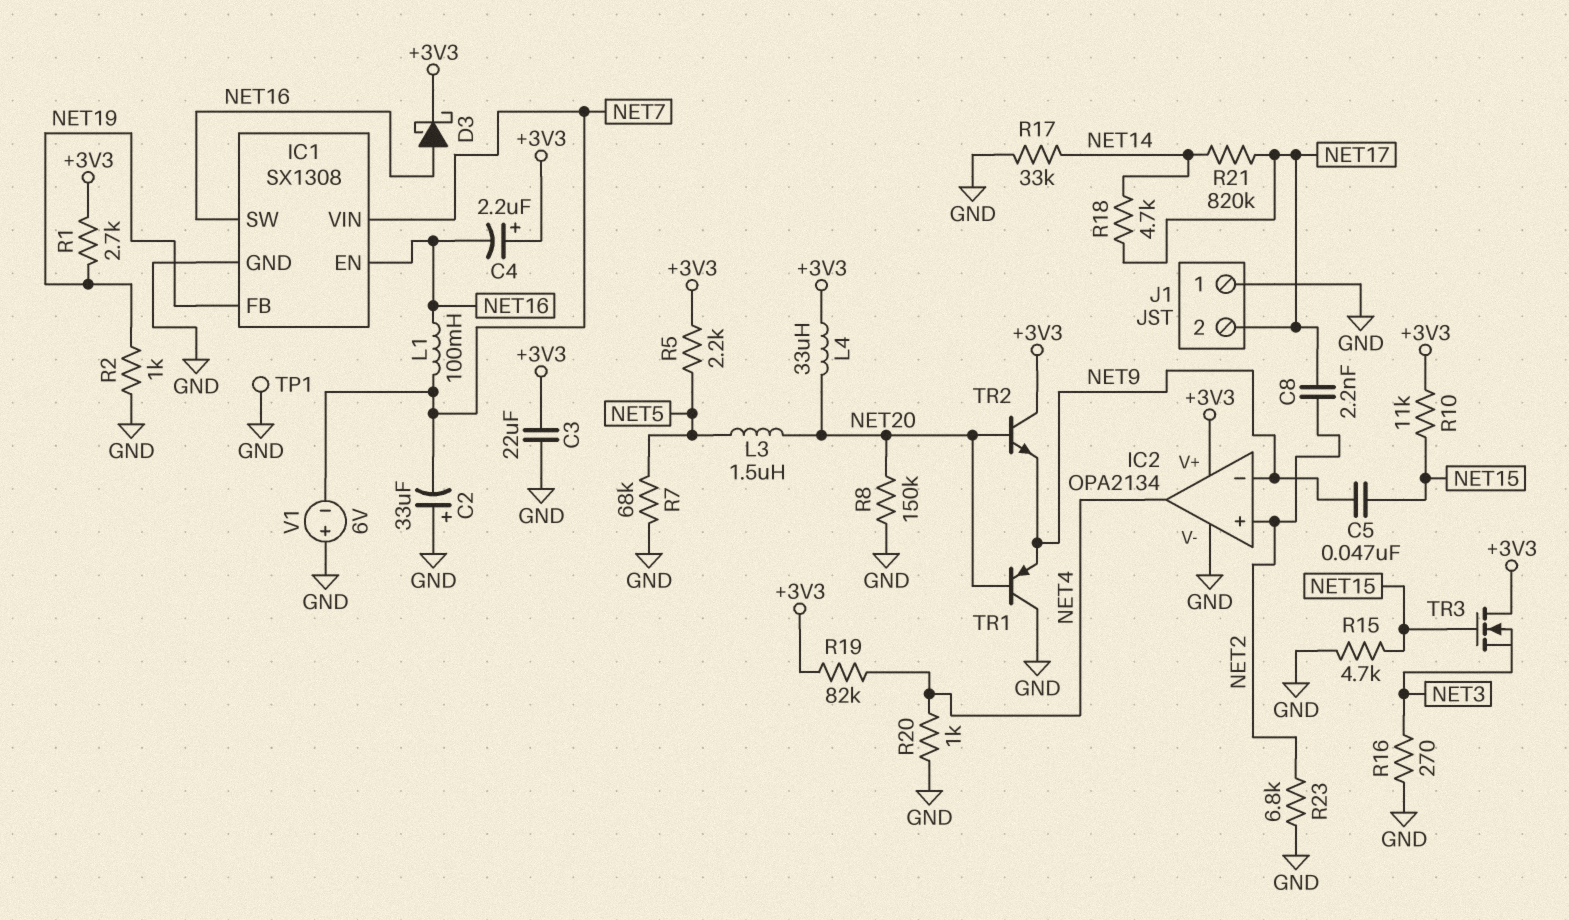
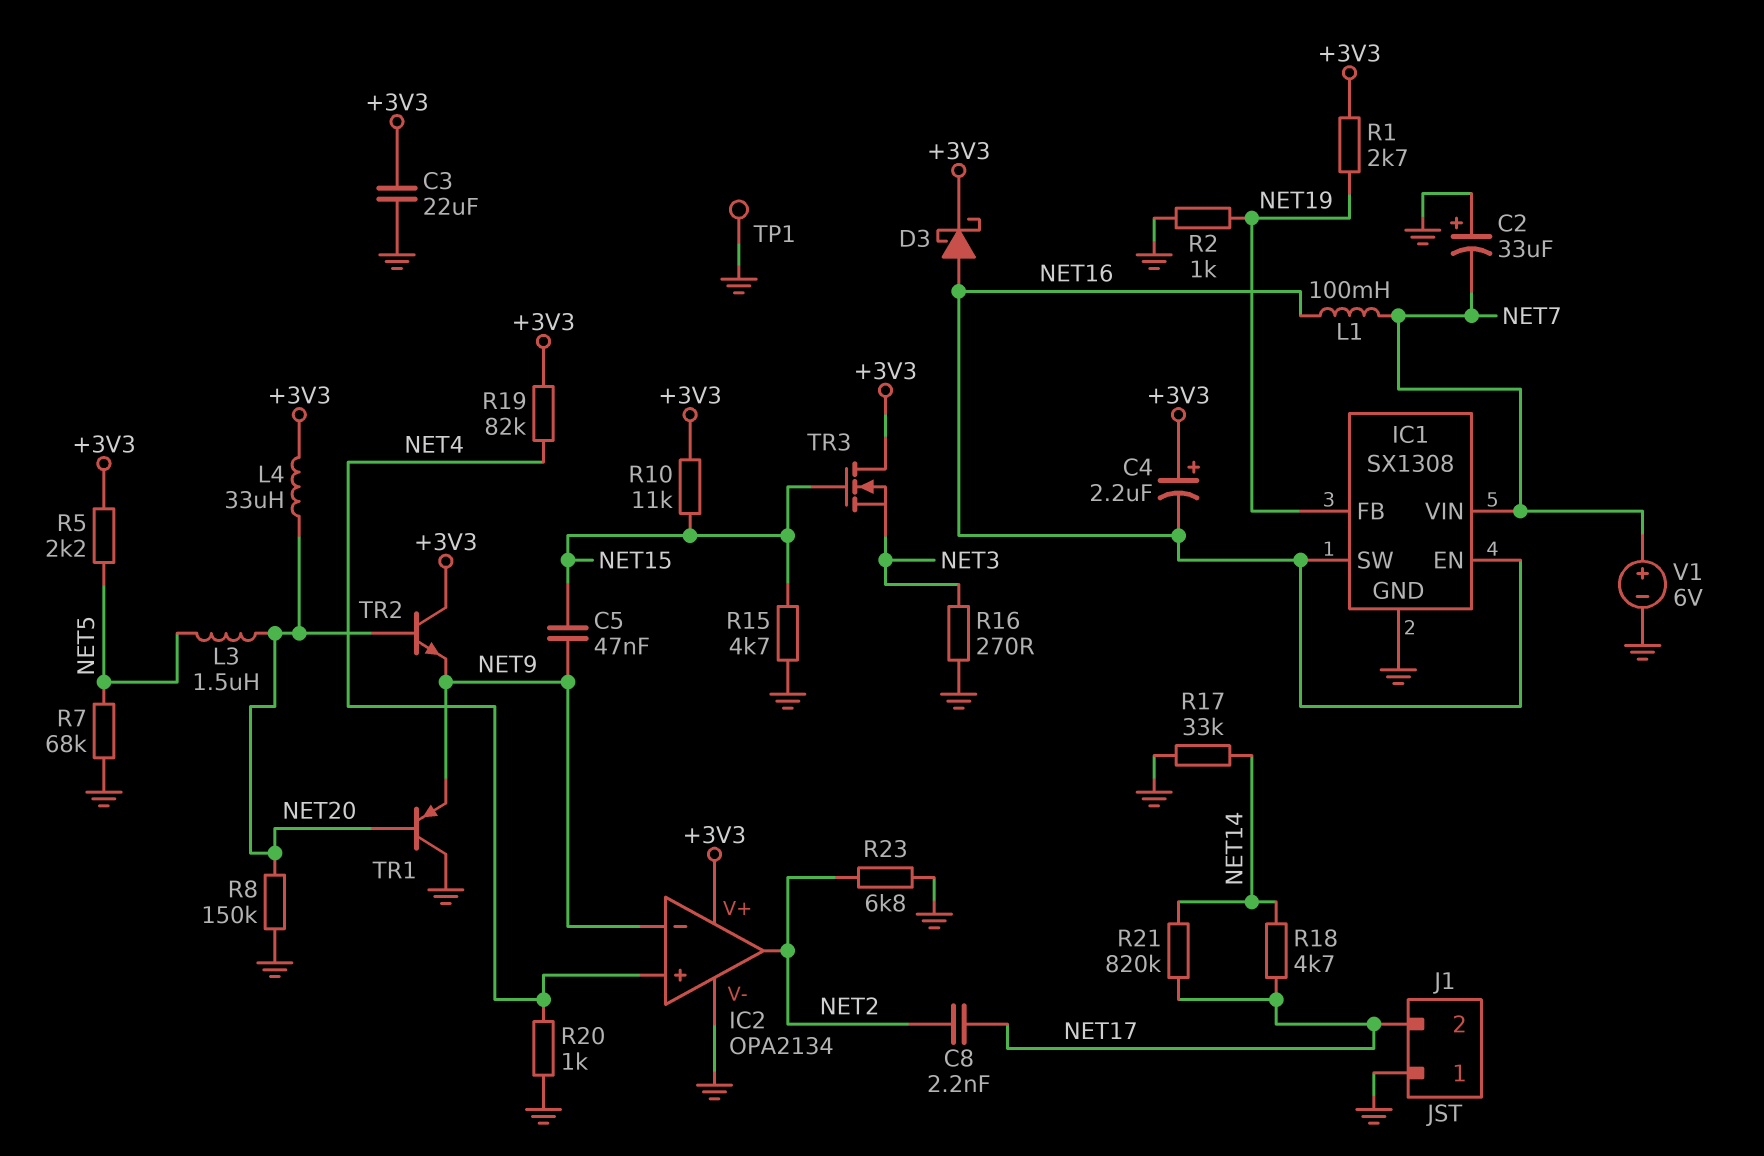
IC2 pin in+: NET2 -> NET4
IC2 pin out: NET4 -> NET2
V1: 6V (plus GND, minus NET7) -> 6V (plus NET7, minus GND)

